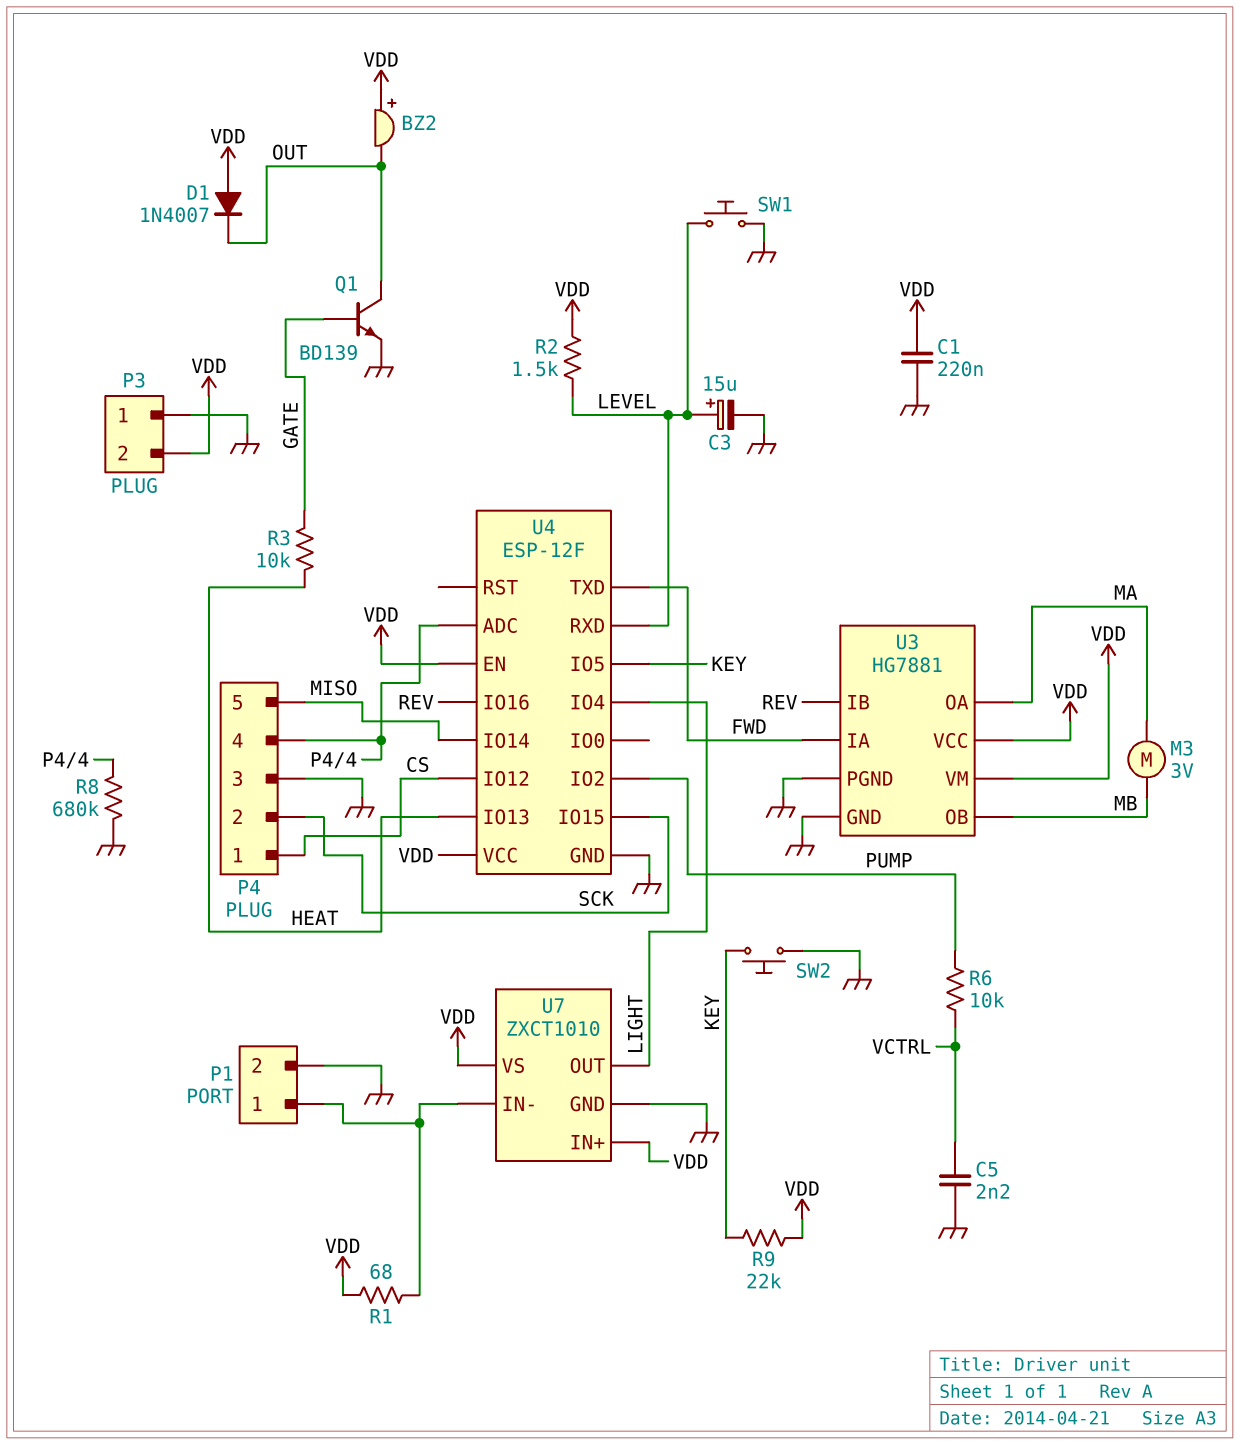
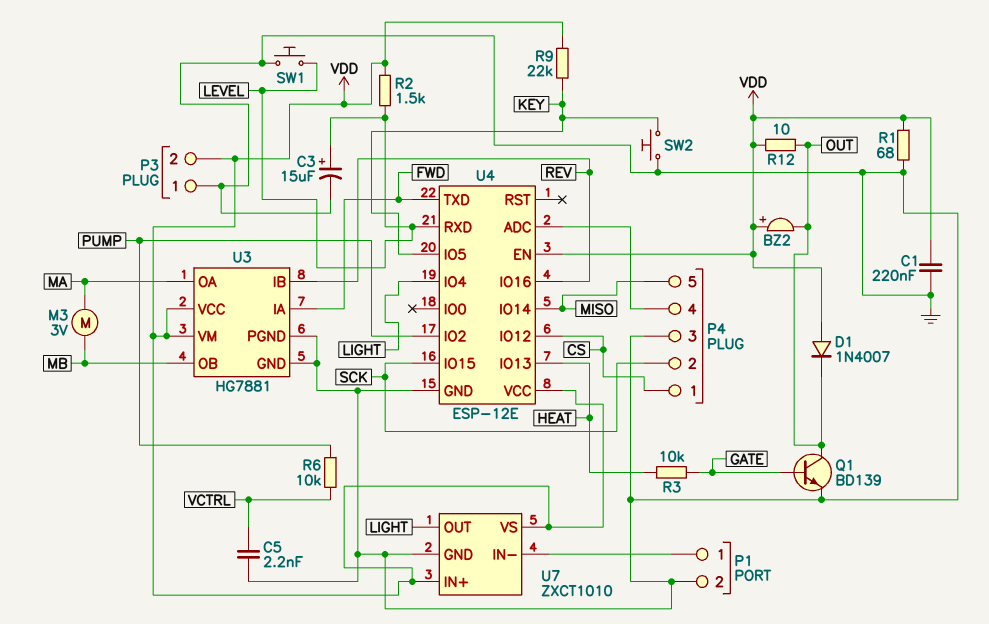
R1: 68 (P1/1, VDD) -> 68 (GND, VDD)
R8: 680k (GND, P4/4) -> none
R12: none -> 10 (OUT, VDD)
U4: ESP-12F -> ESP-12E

